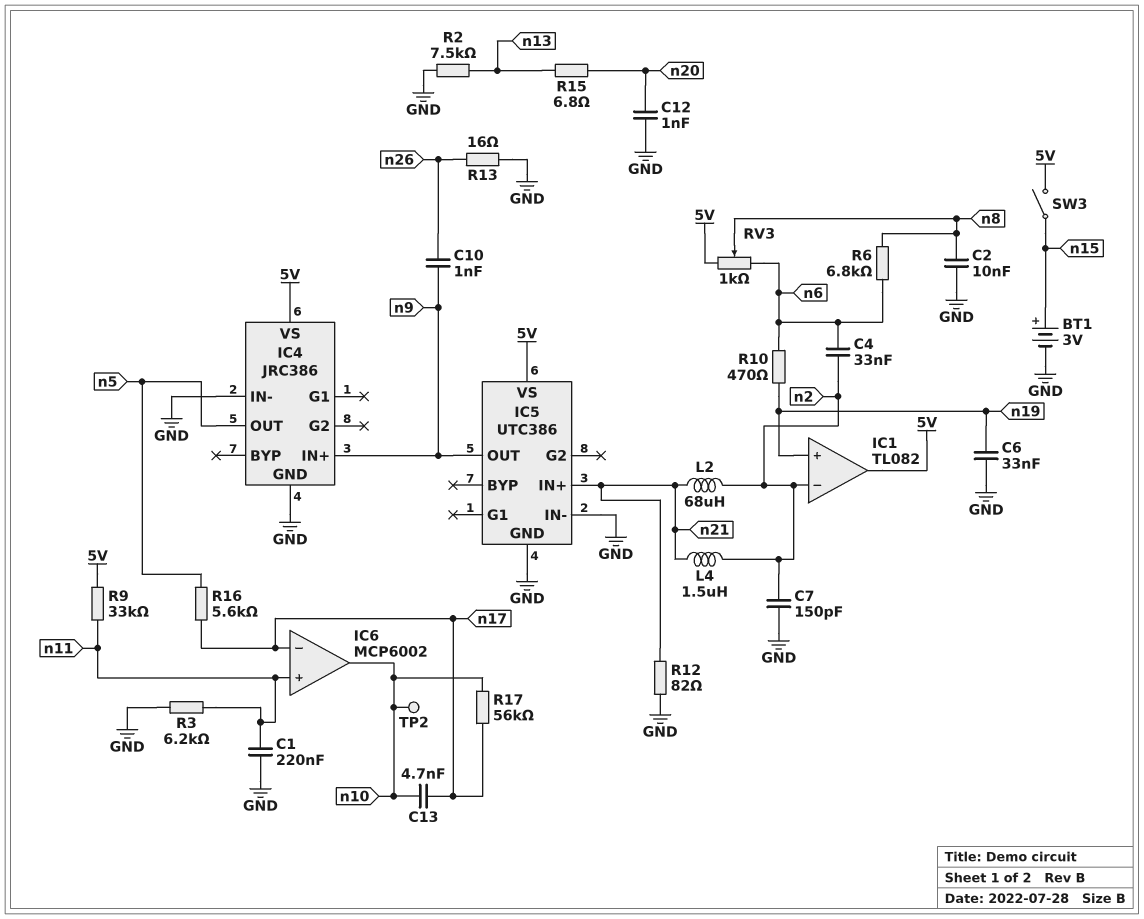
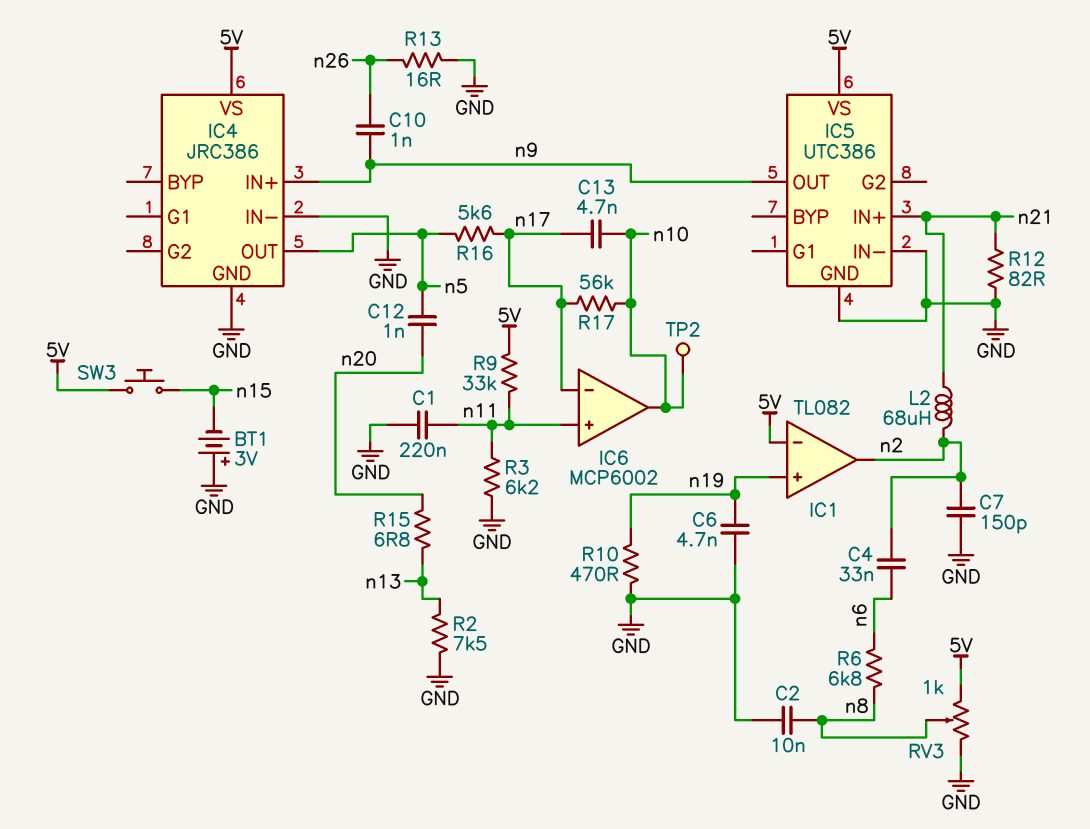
BT1: 3V (plus n15, minus GND) -> 3V (plus GND, minus n15)
C6: 33nF (GND, n19) -> 4.7nF (GND, n19)
C12: 1nF (GND, n20) -> 1nF (n5, n20)
IC1 pin in-: n2 -> 5V
IC1 pin out: 5V -> n2
L4: 1.5uH (n2, n21) -> none
R10: 470 (n6, n19) -> 470 (GND, n19)
RV3: 1k (5V, n6, wiper n8) -> 1k (5V, GND, wiper n8)
SW3: switch (5V, n15) -> button (5V, n15)

